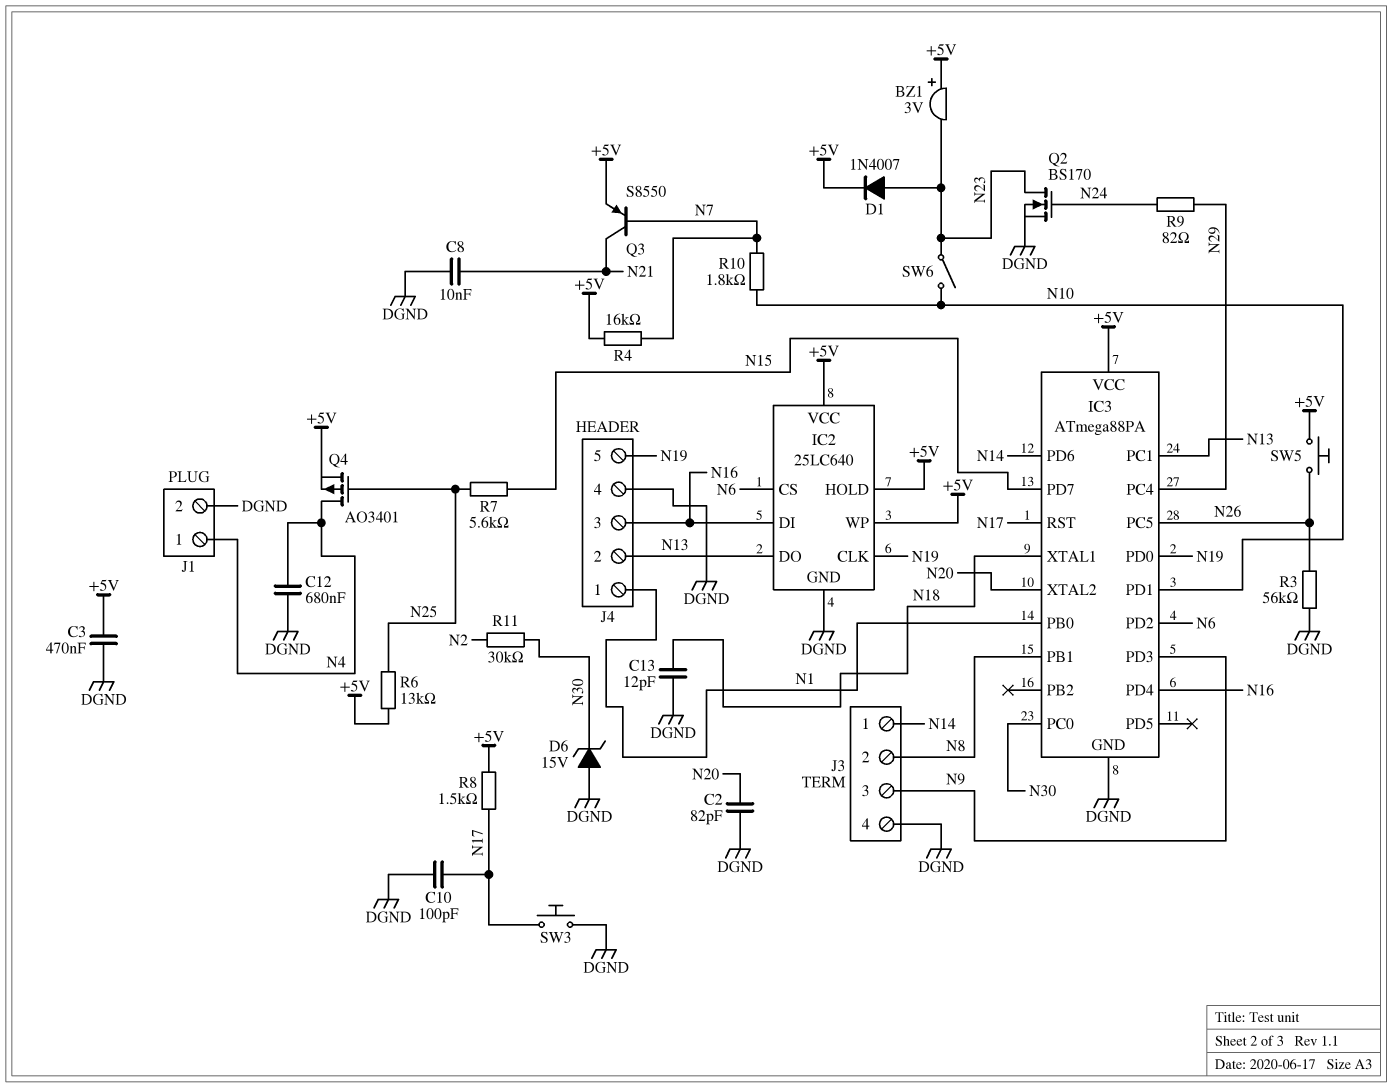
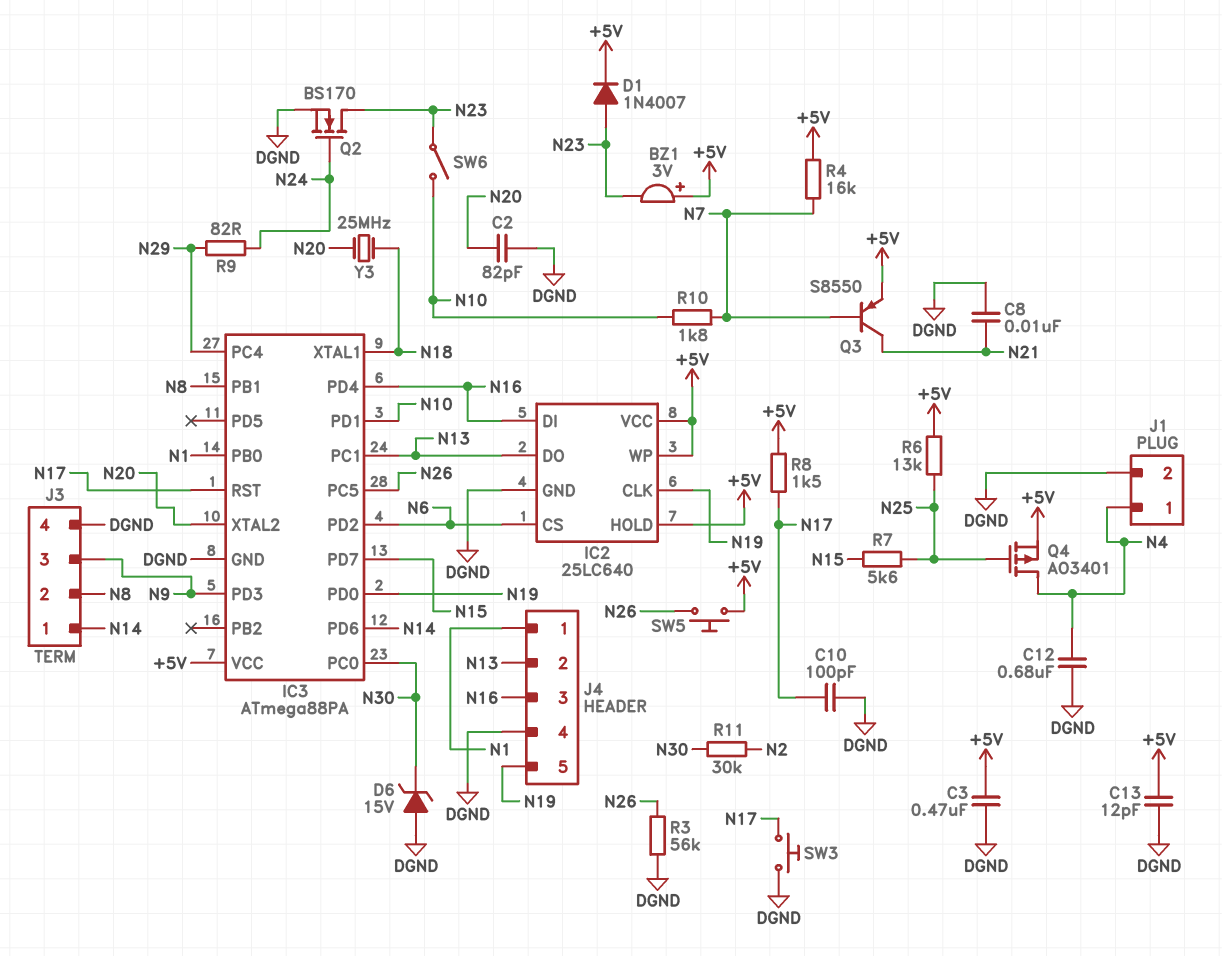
C13: 12pF (DGND, N18) -> 12pF (+5V, DGND)
Y3: none -> 25MHz (N18, N20)

